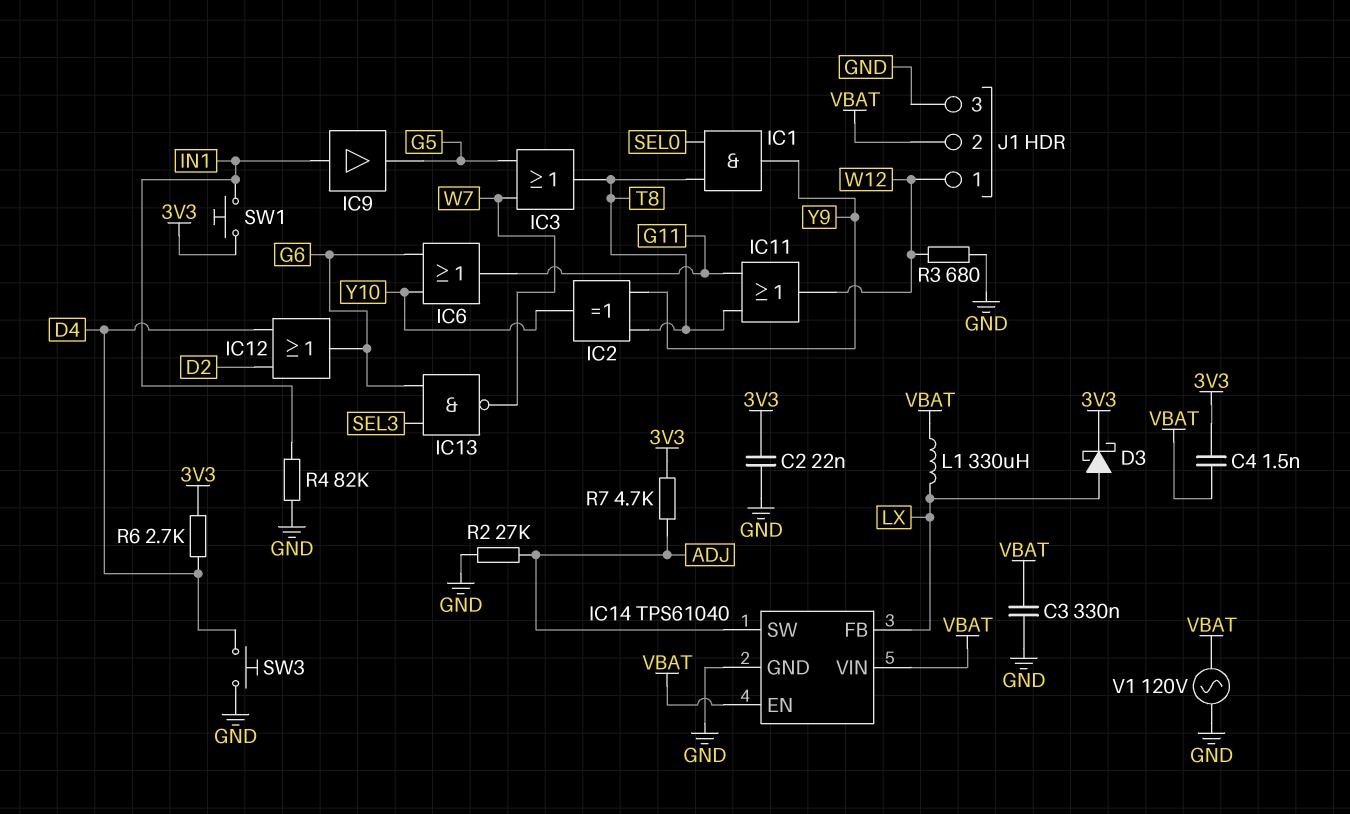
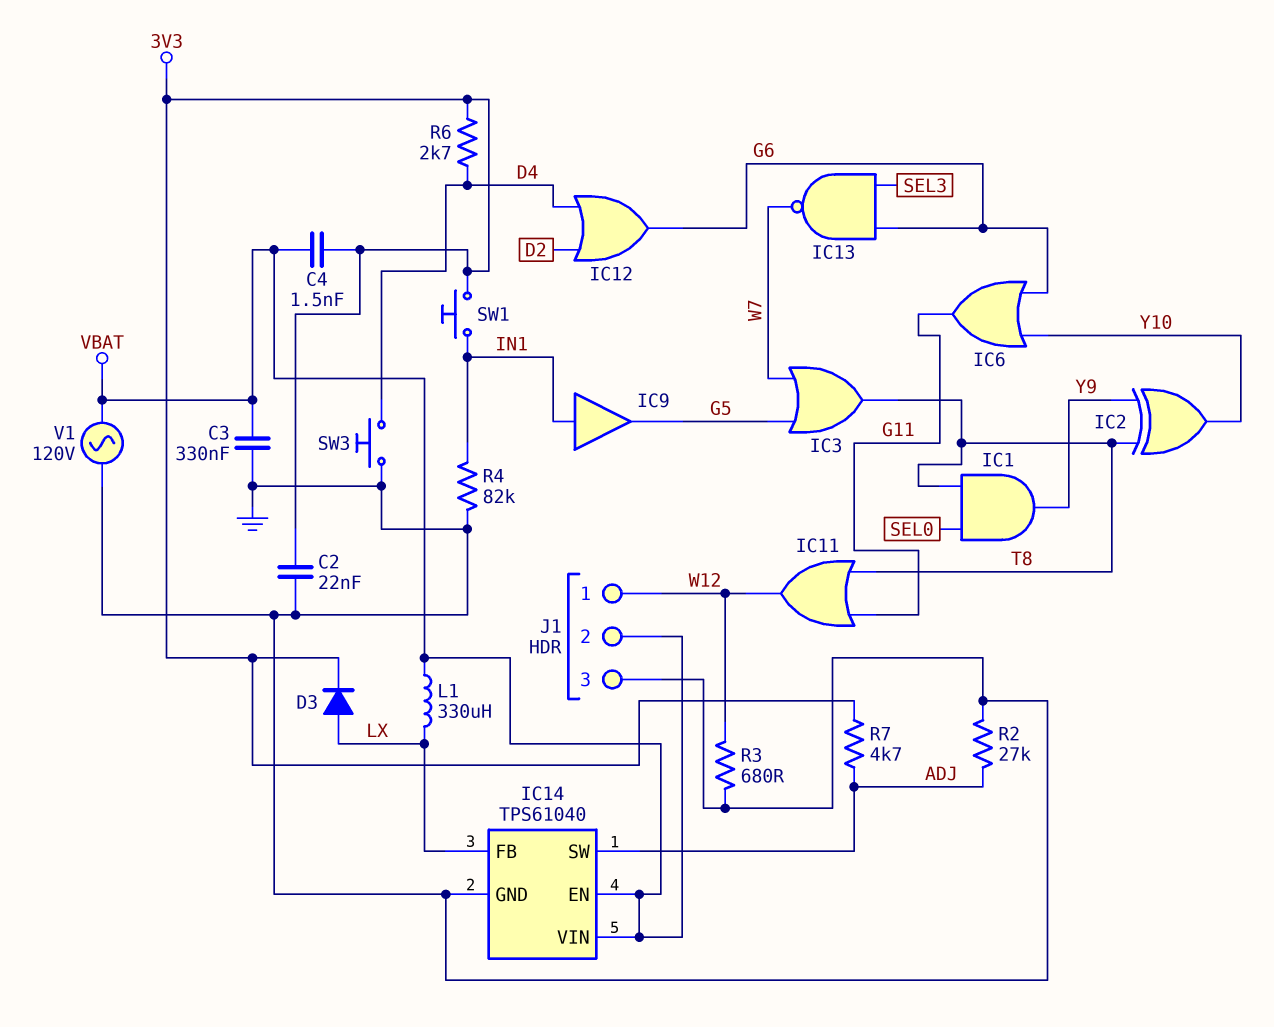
D3: schottky (A LX, K 3V3) -> diode (A LX, K 3V3)

